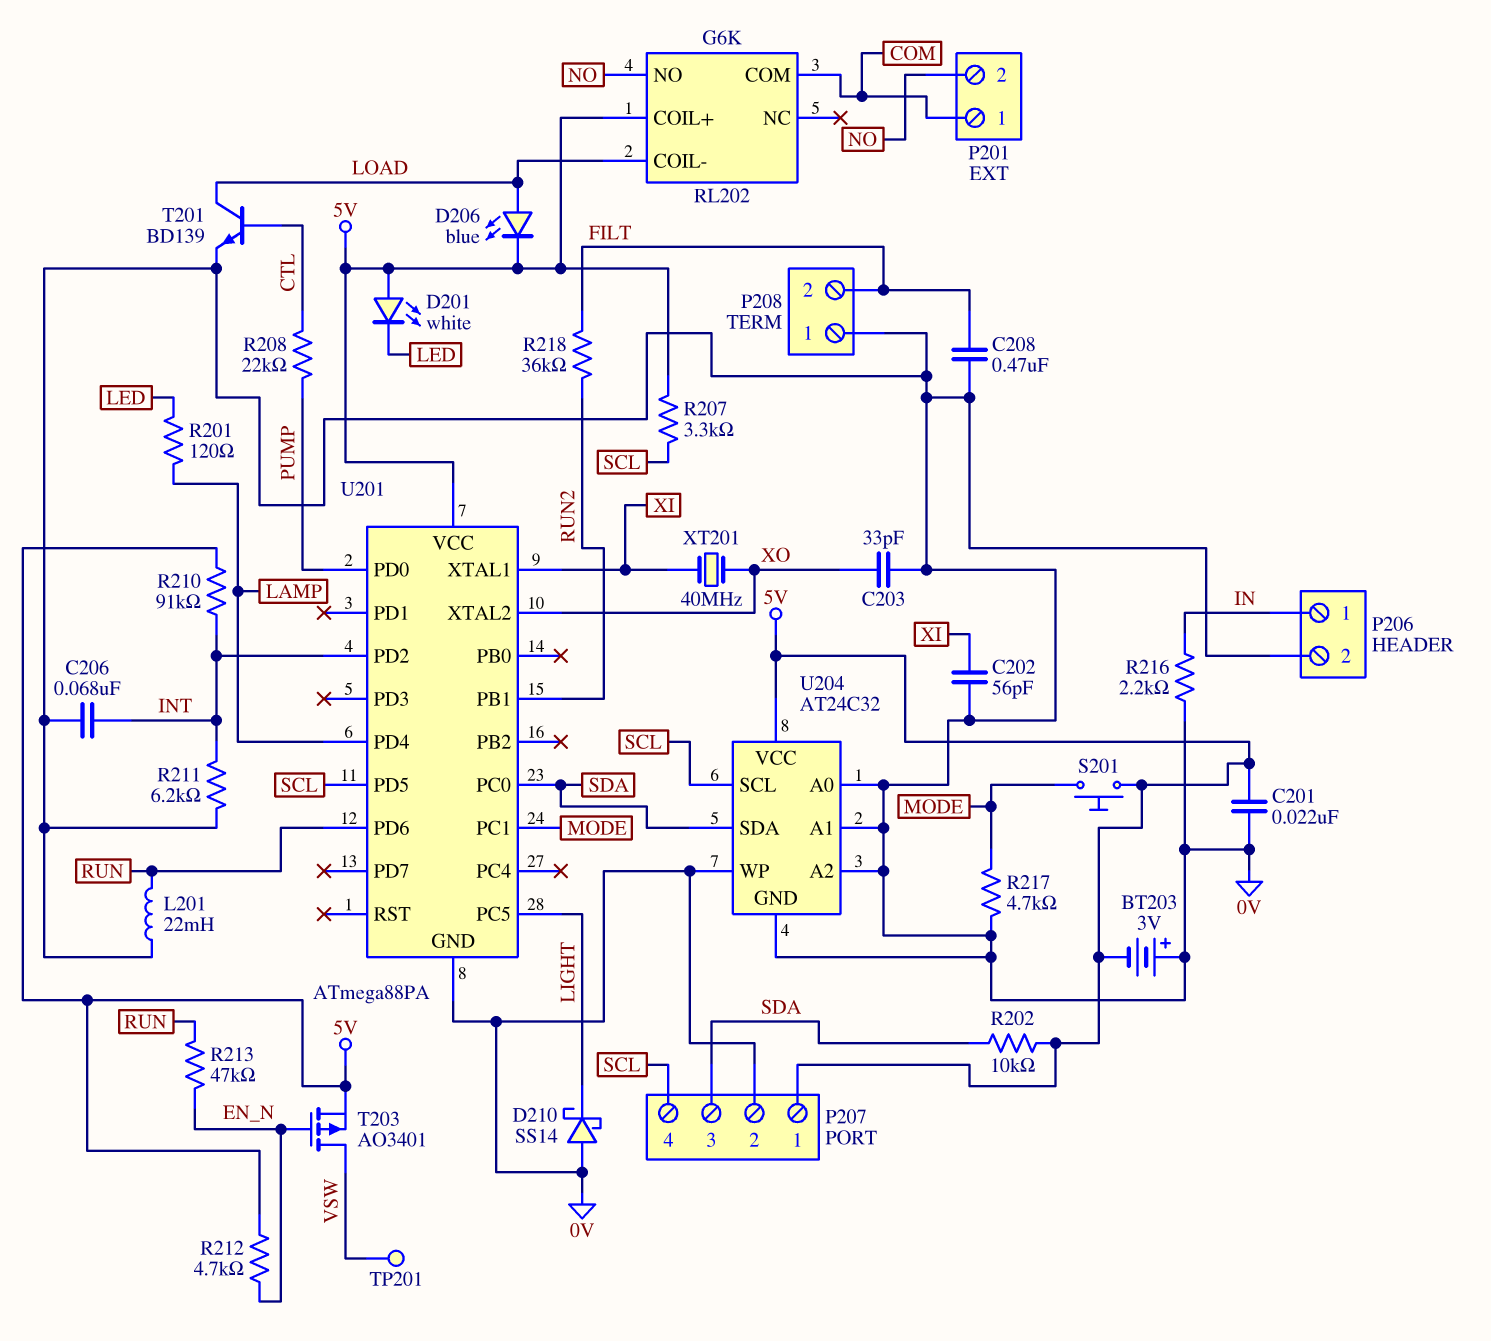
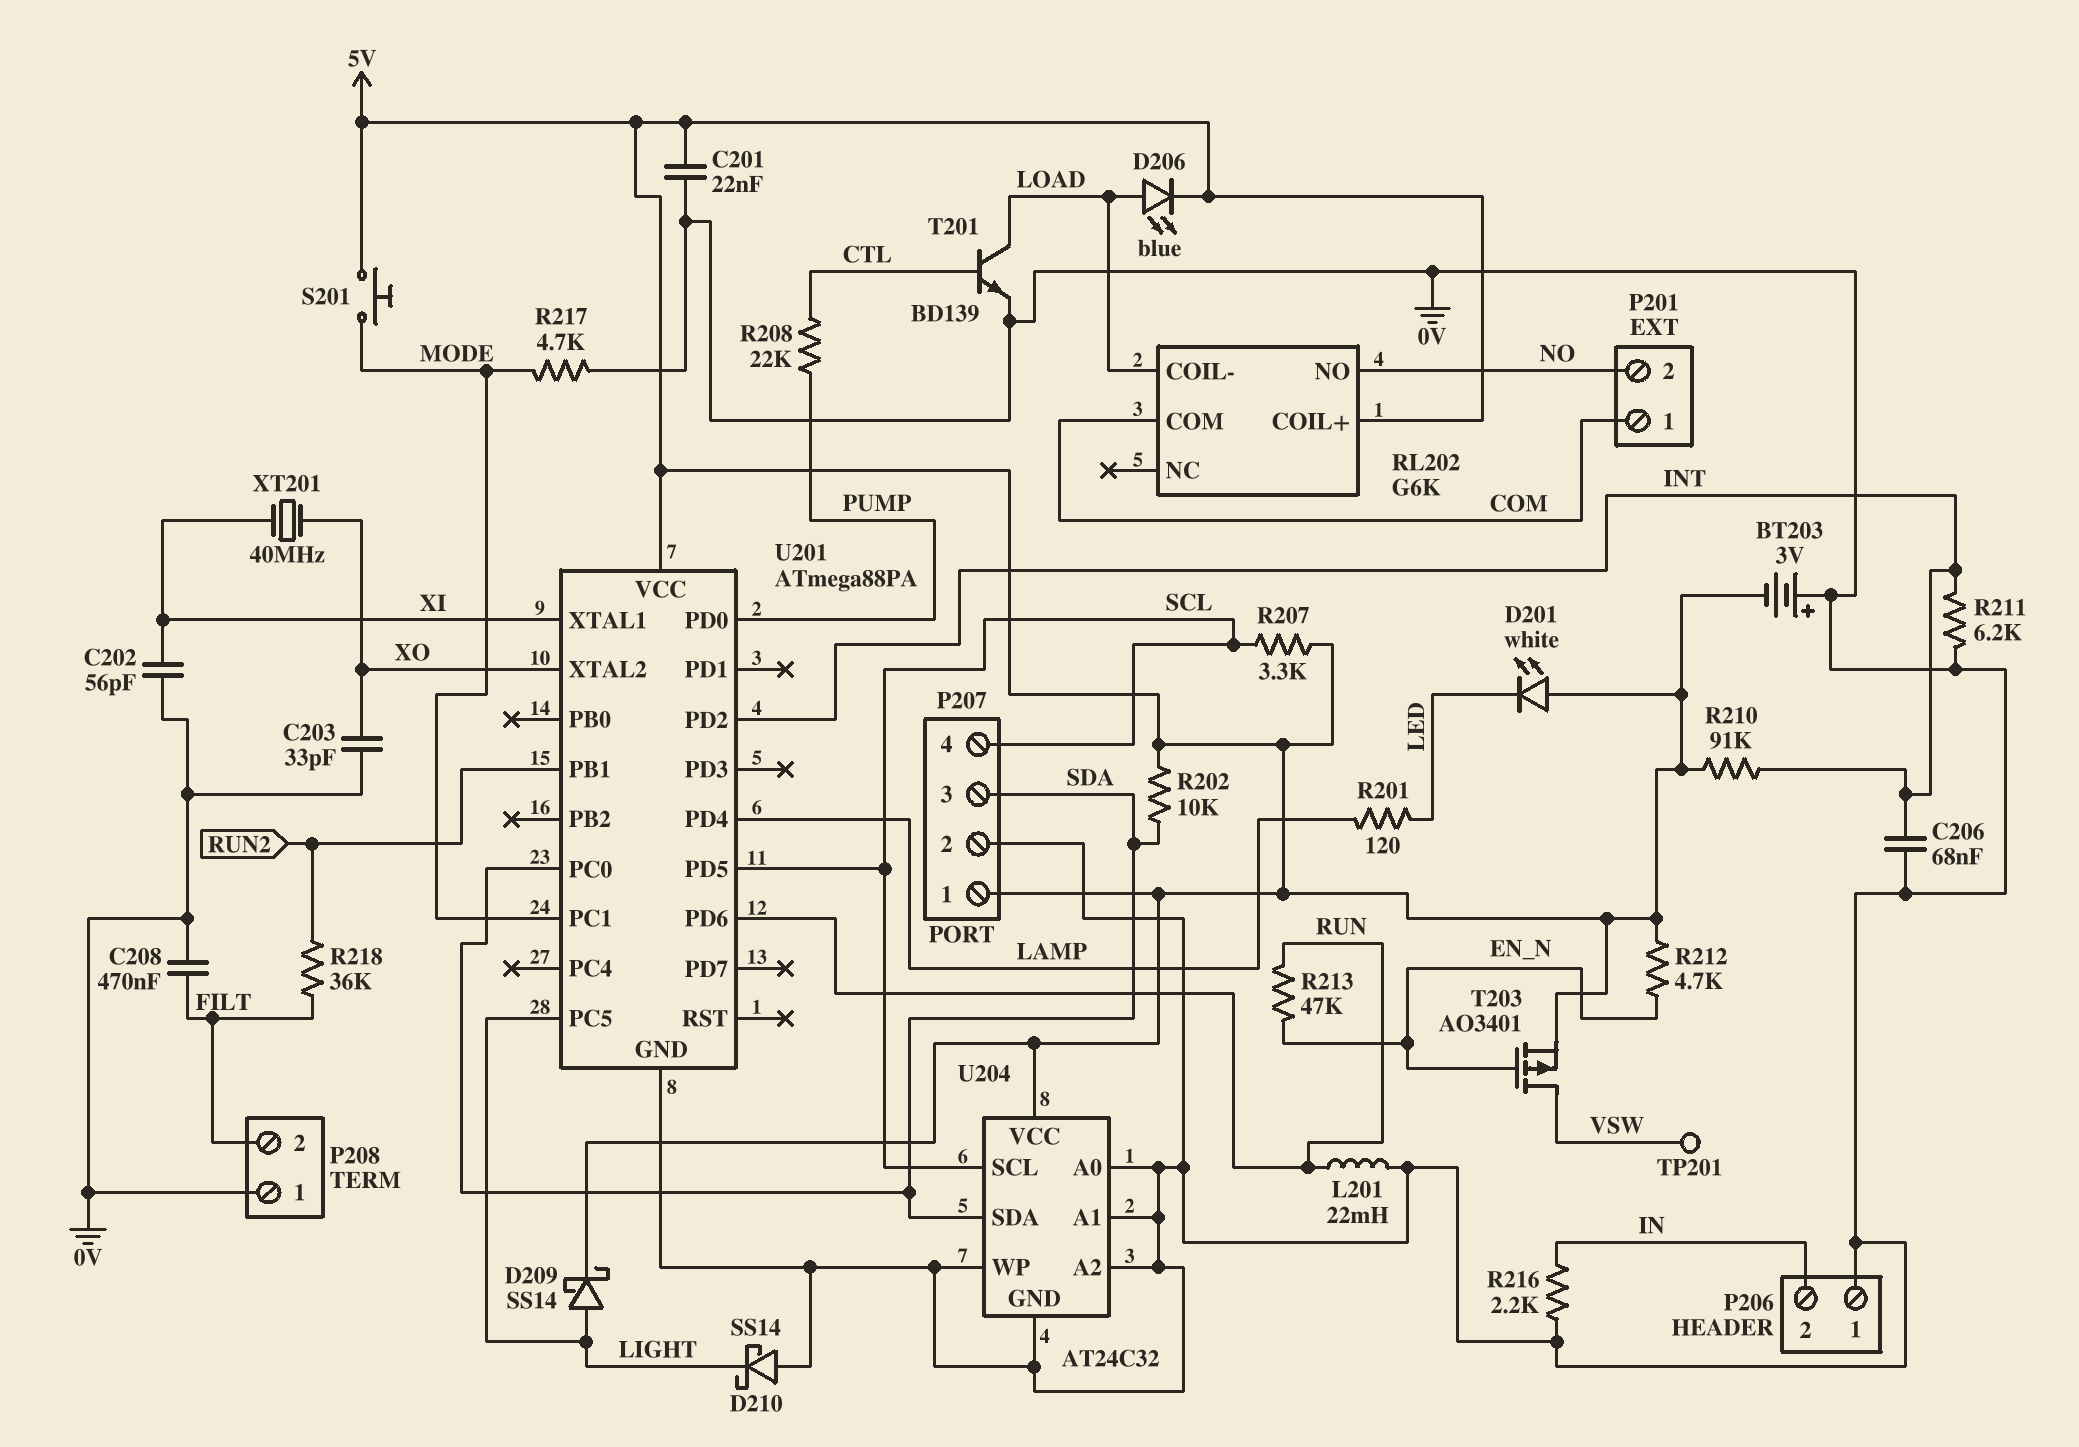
D209: none -> schottky SS14 (A LIGHT, K 5V)
P206 pin 1: IN -> 0V
P206 pin 2: 0V -> IN

